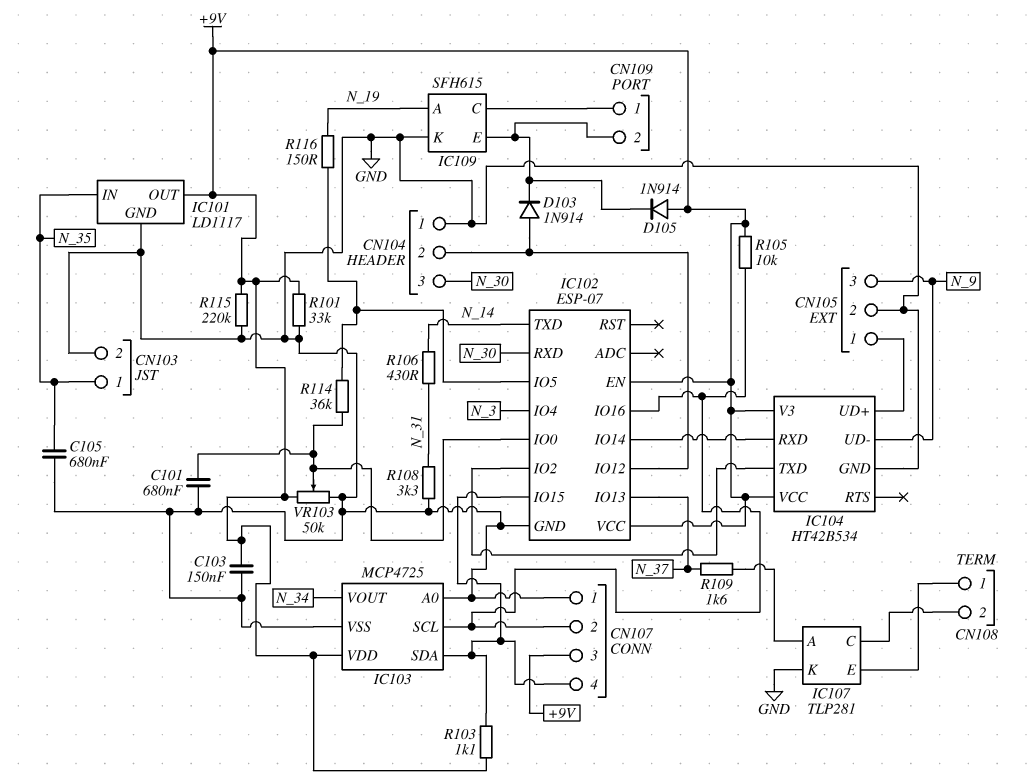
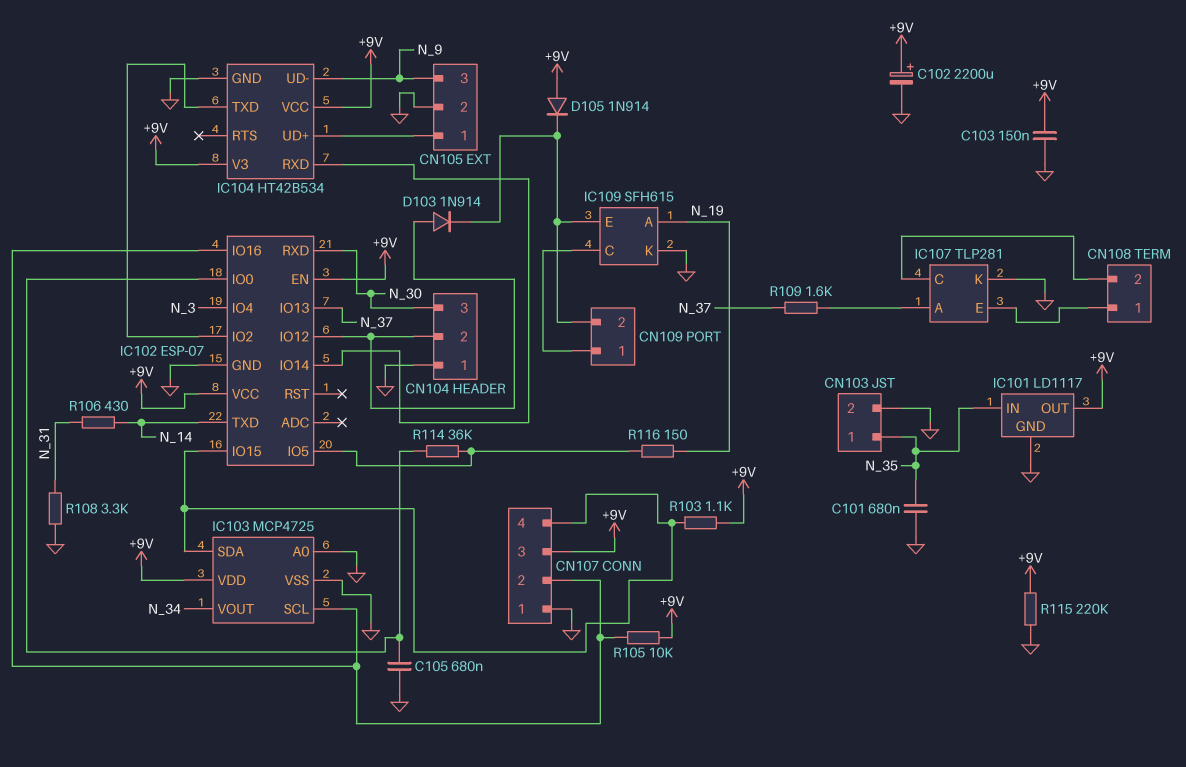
C101: 680nF (GND, IC102/IO0) -> 680nF (GND, N_35)
C102: none -> 2200uF (plus +9V, minus GND)
C105: 680nF (GND, N_35) -> 680nF (GND, IC102/IO0)
R101: 33k (+9V, GND) -> none
VR103: 50k (+9V, GND, wiper IC102/IO0) -> none

